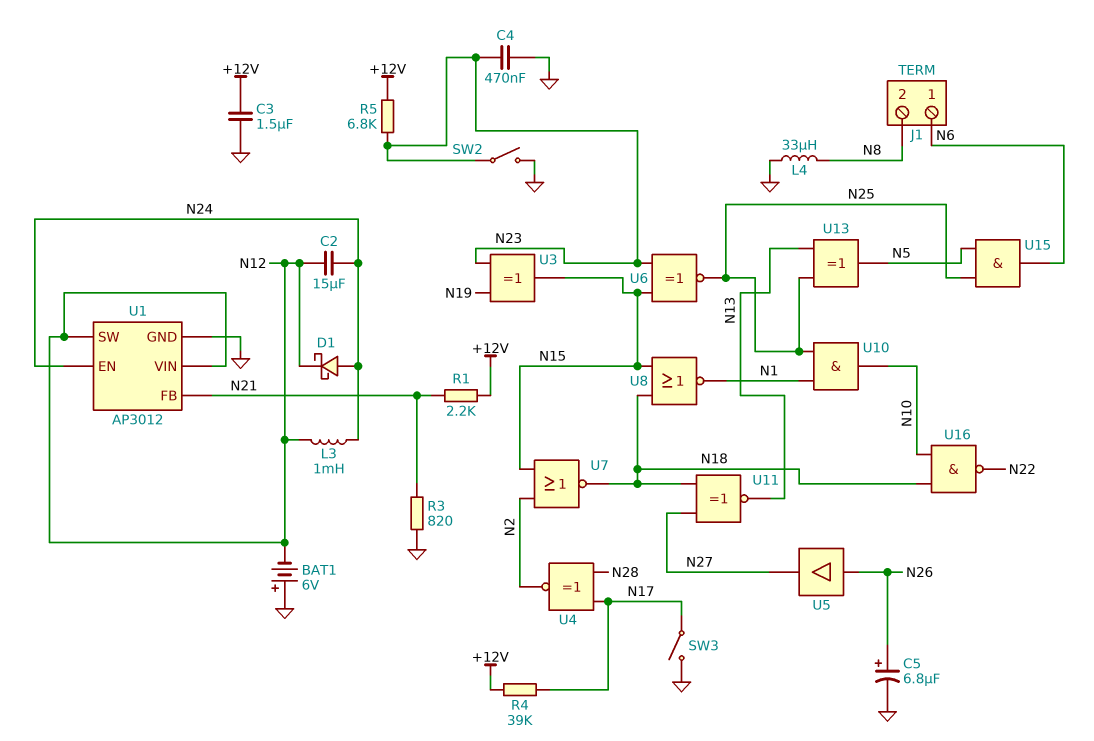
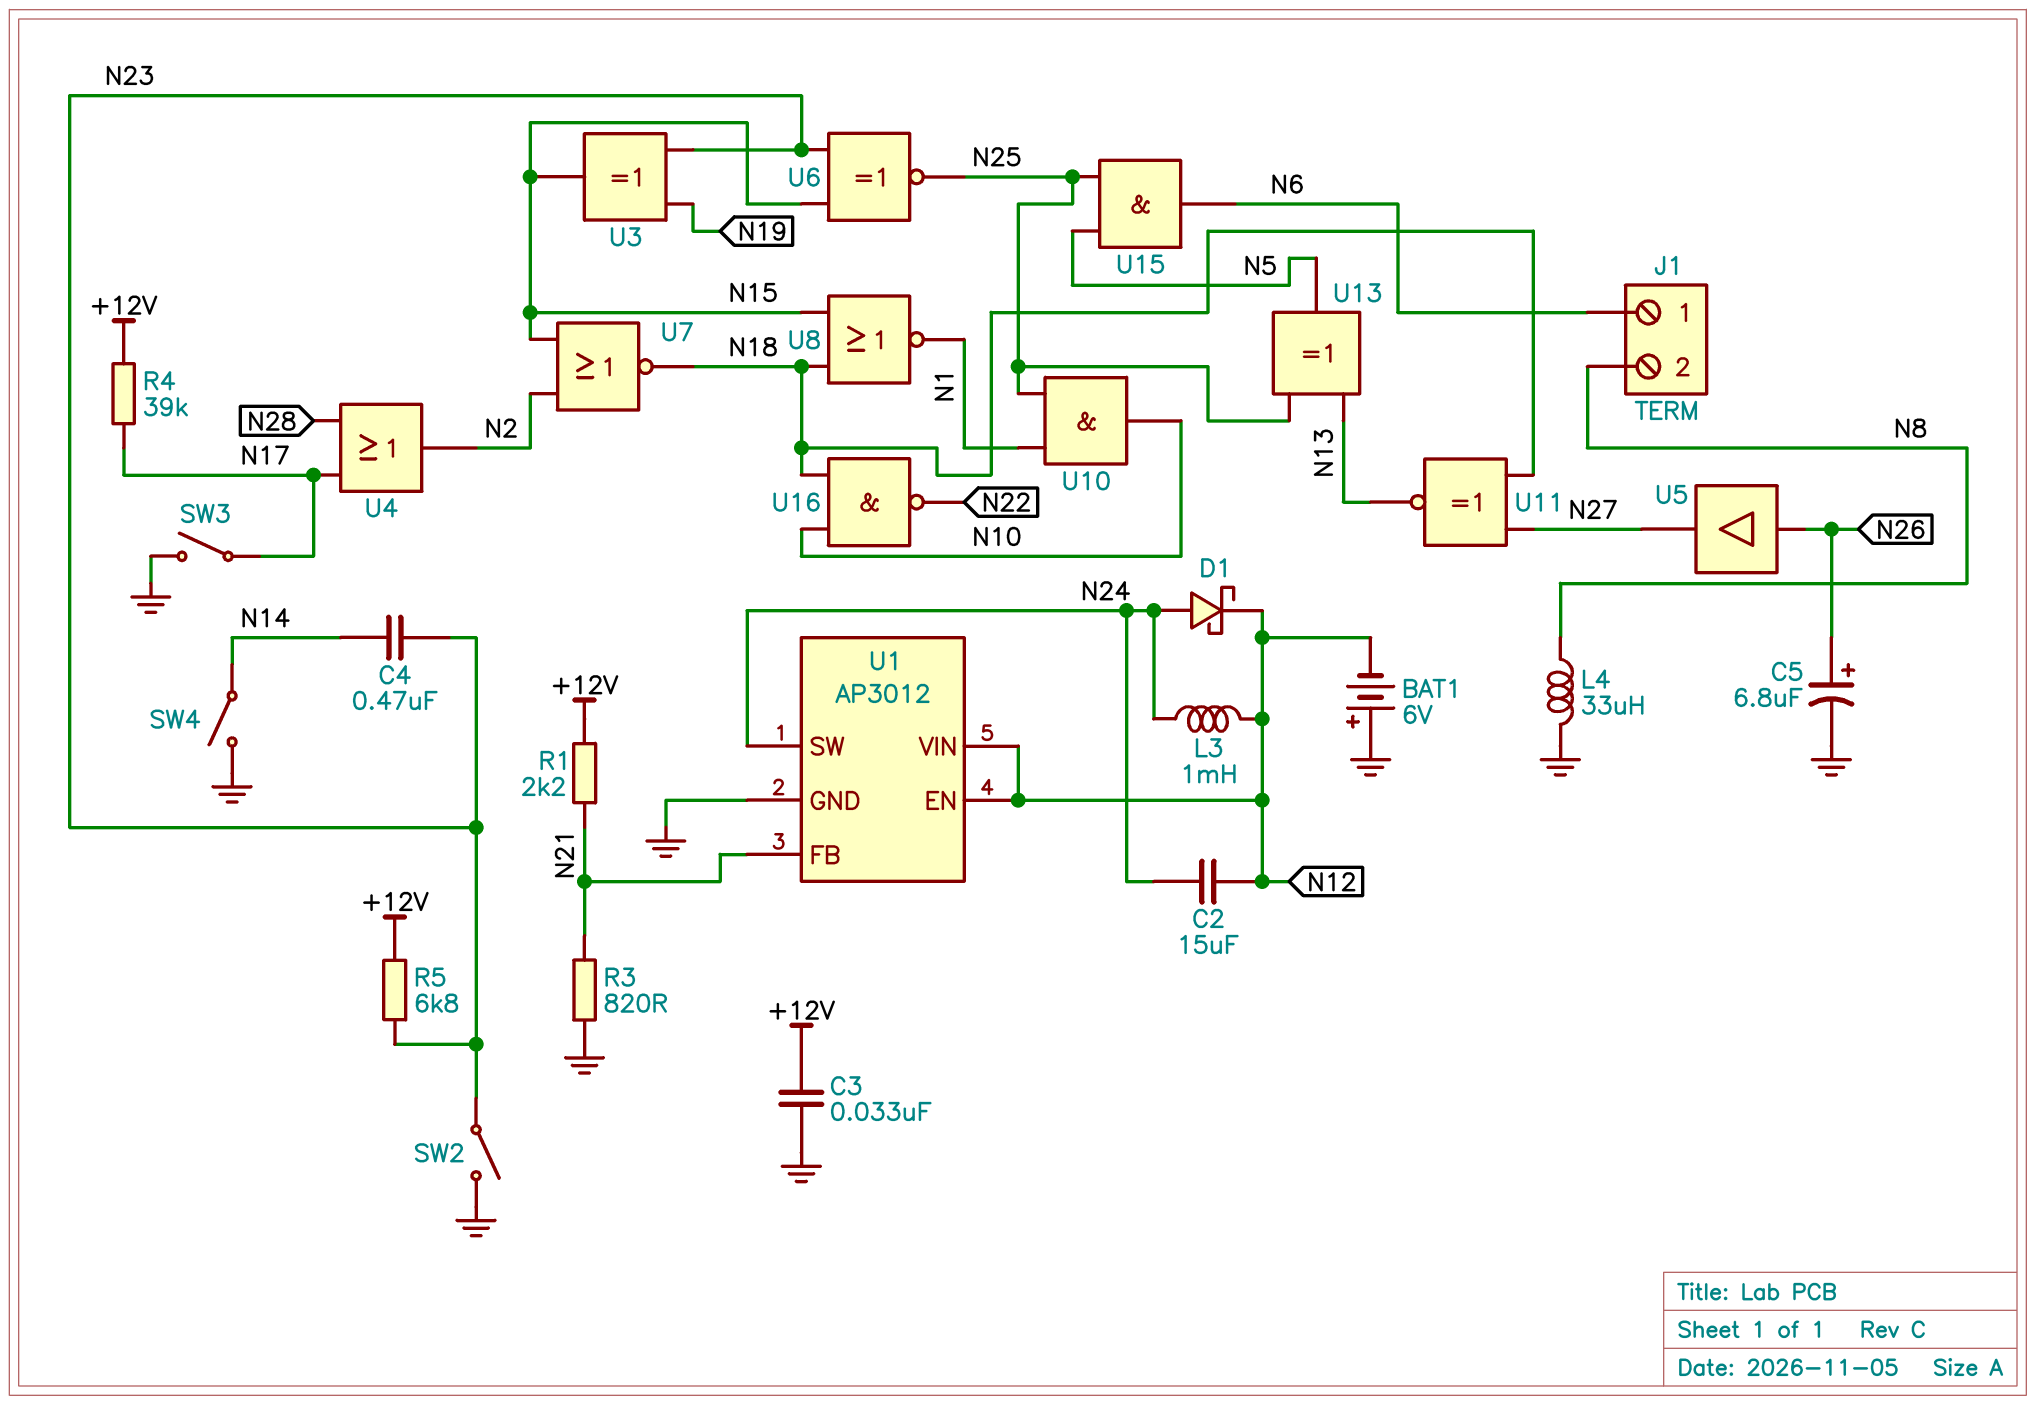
C3: 1.5uF (+12V, GND) -> 33nF (+12V, GND)
C4: 470nF (GND, N23) -> 470nF (N14, N23)
SW4: none -> switch (GND, N14)
U1 pin EN: N24 -> N12
U1 pin SW: N12 -> N24
U4: XNOR (in N17, in N28, out N2) -> OR (in N17, in N28, out N2)

